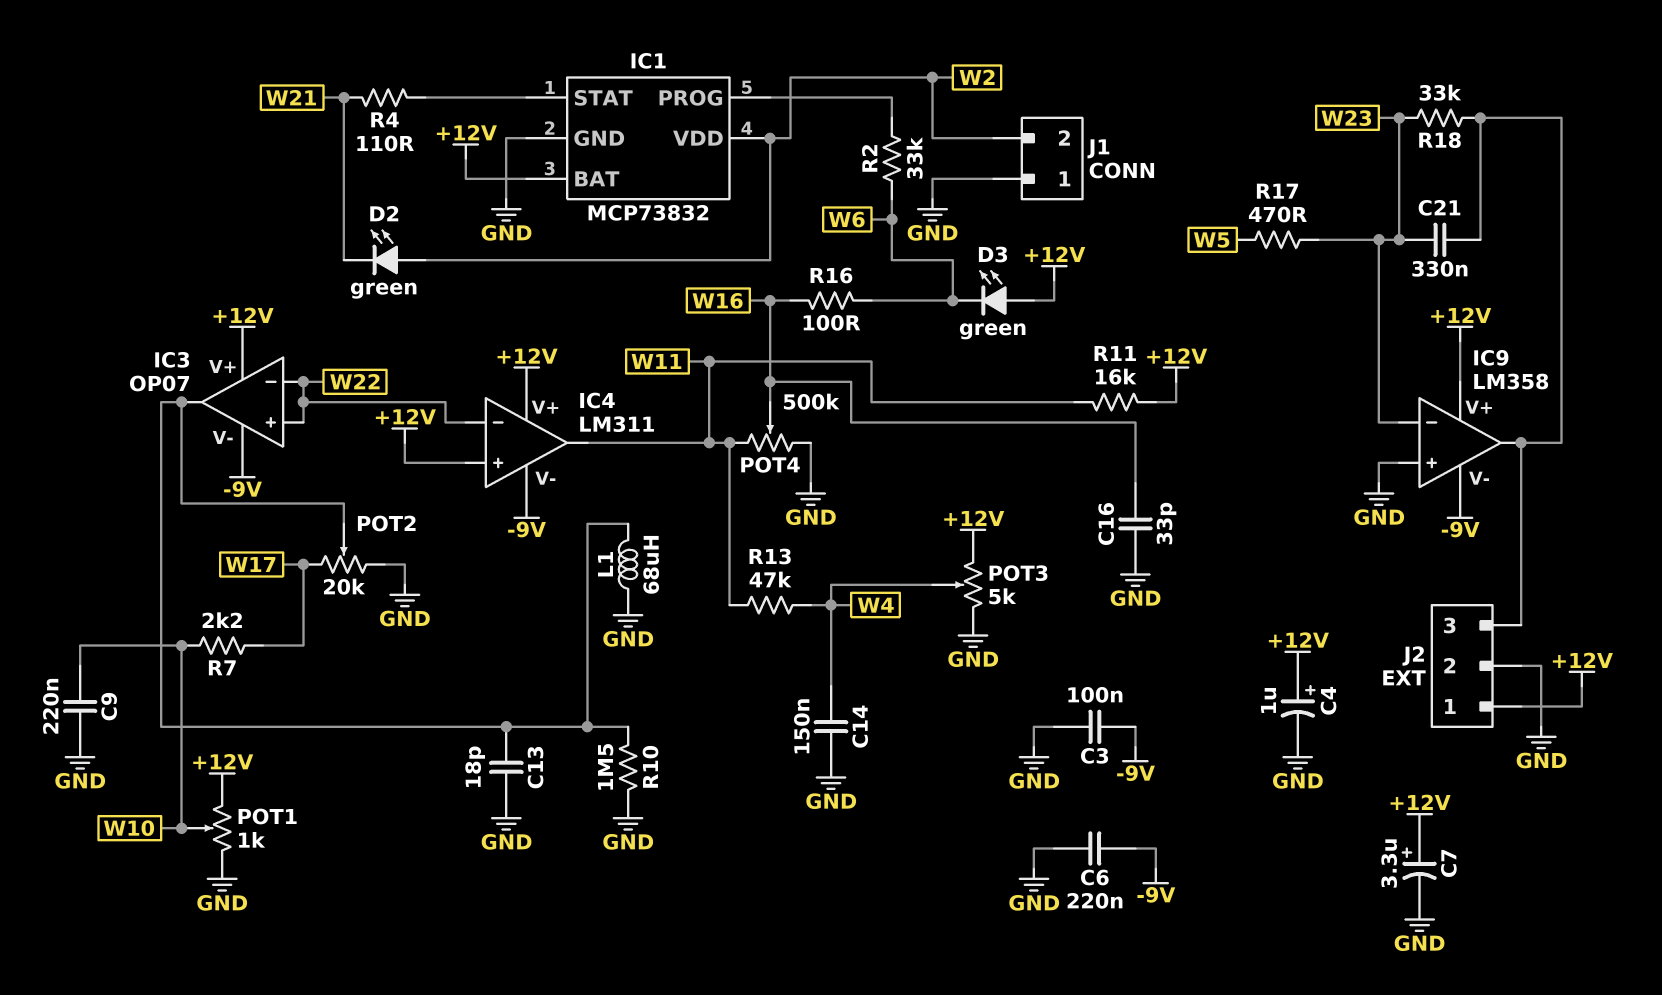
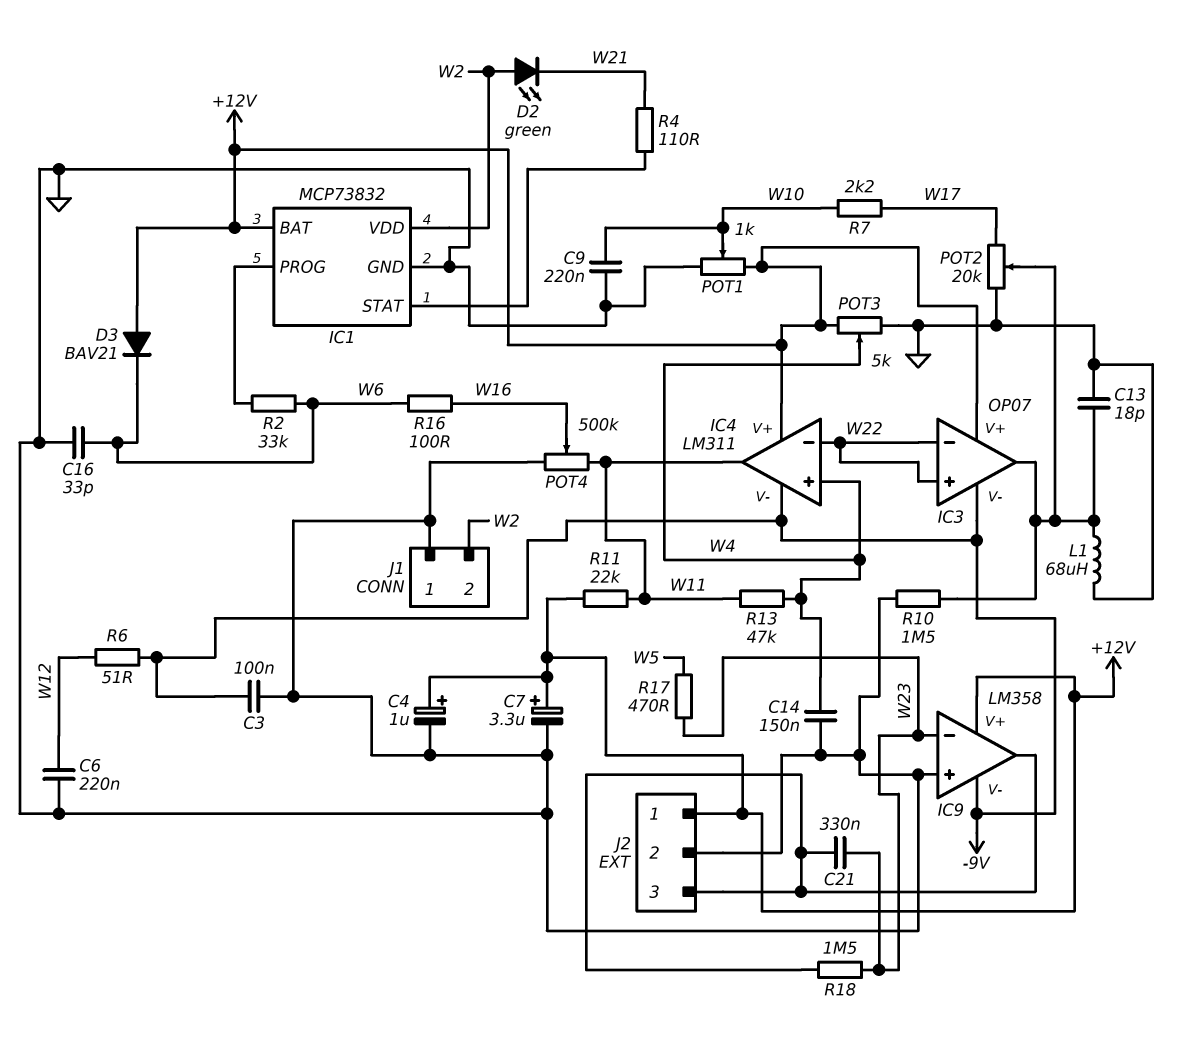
C6: 220nF (-9V, GND) -> 220nF (GND, W12)
C16: 33pF (GND, W16) -> 33pF (GND, W6)
D3: LED green (A +12V, K W6) -> diode BAV21 (A +12V, K W6)
IC4 pin in+: +12V -> W4
R6: none -> 51 (-9V, W12)
R11: 16k (+12V, W11) -> 22k (+12V, W11)
R18: 33k (IC9/out, W23) -> 1.5M (IC9/out, W23)

